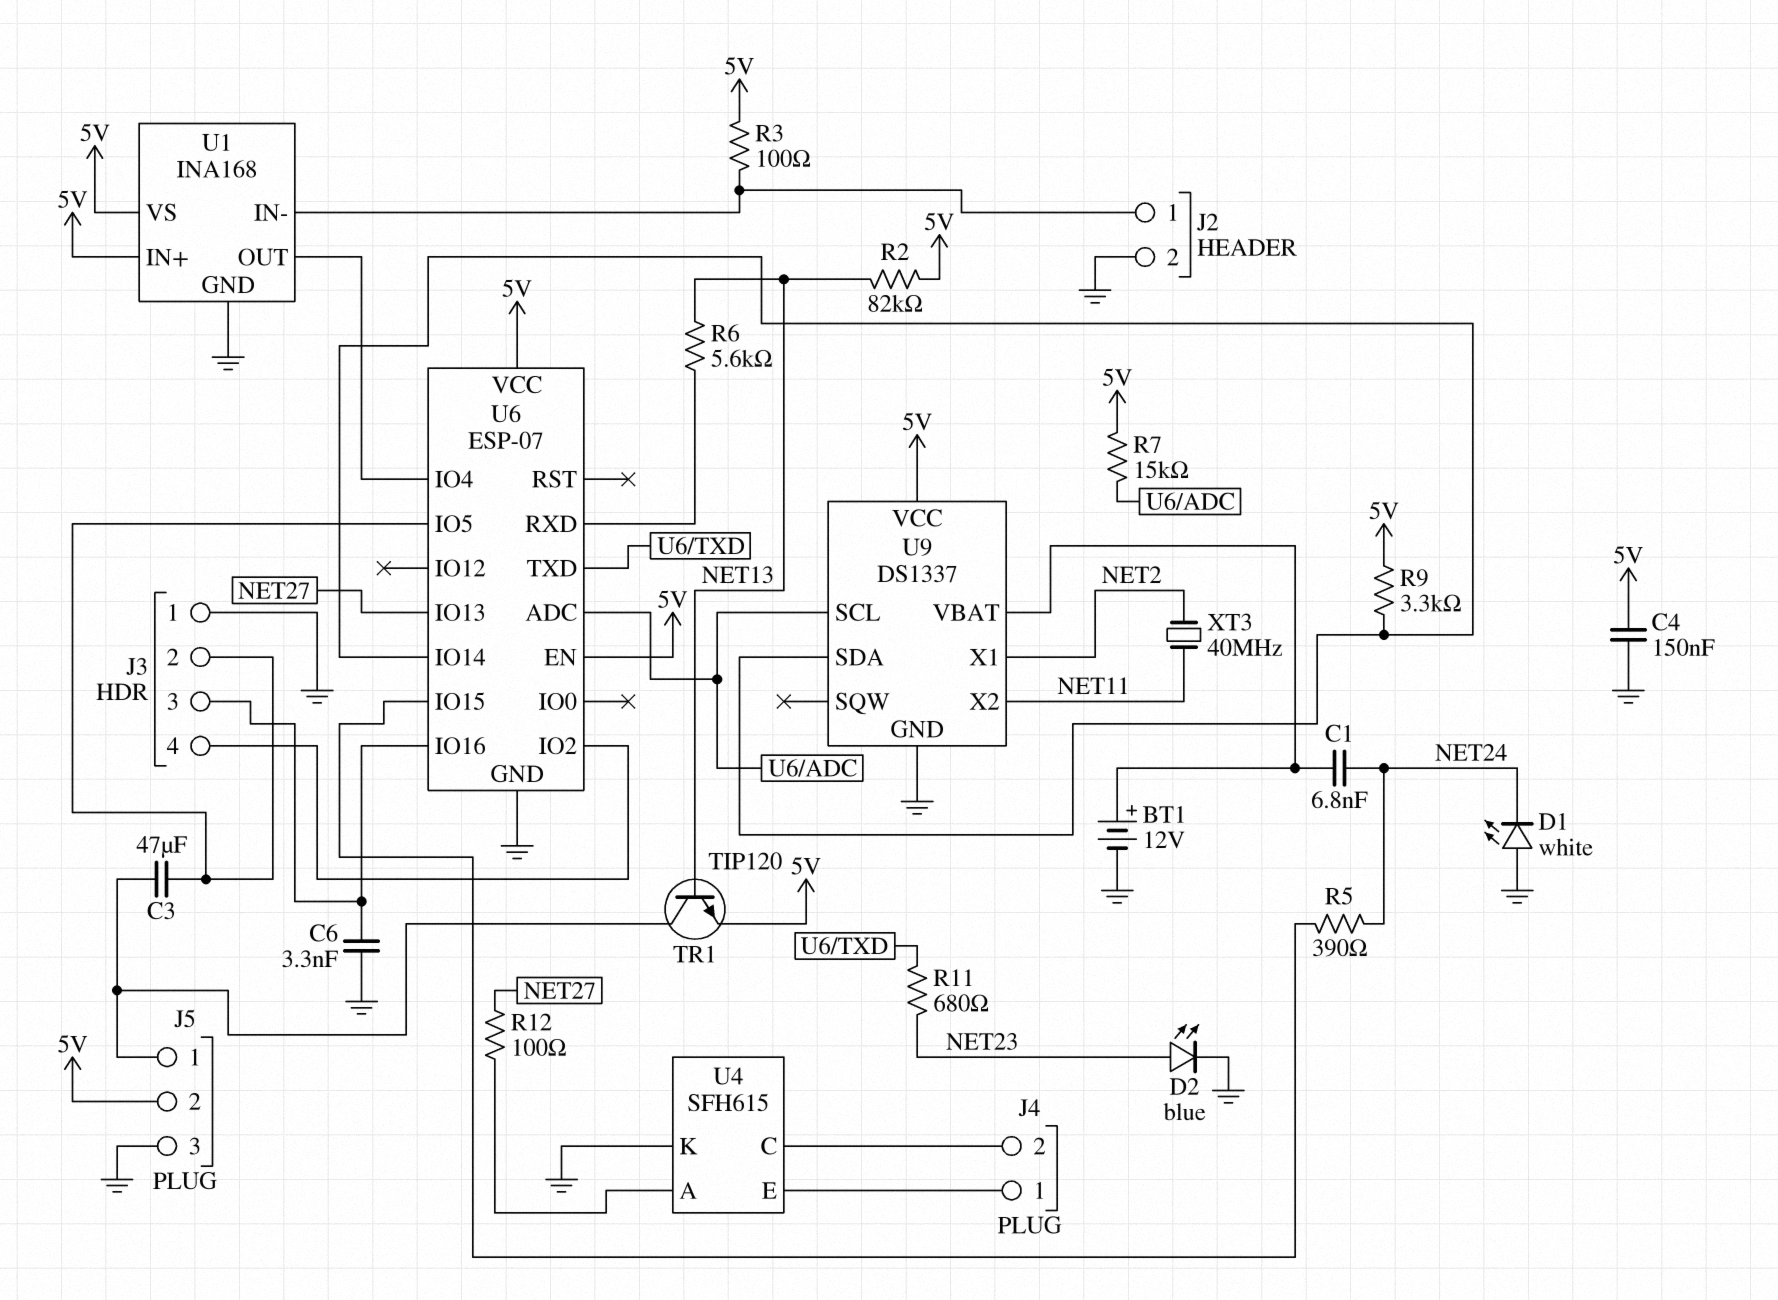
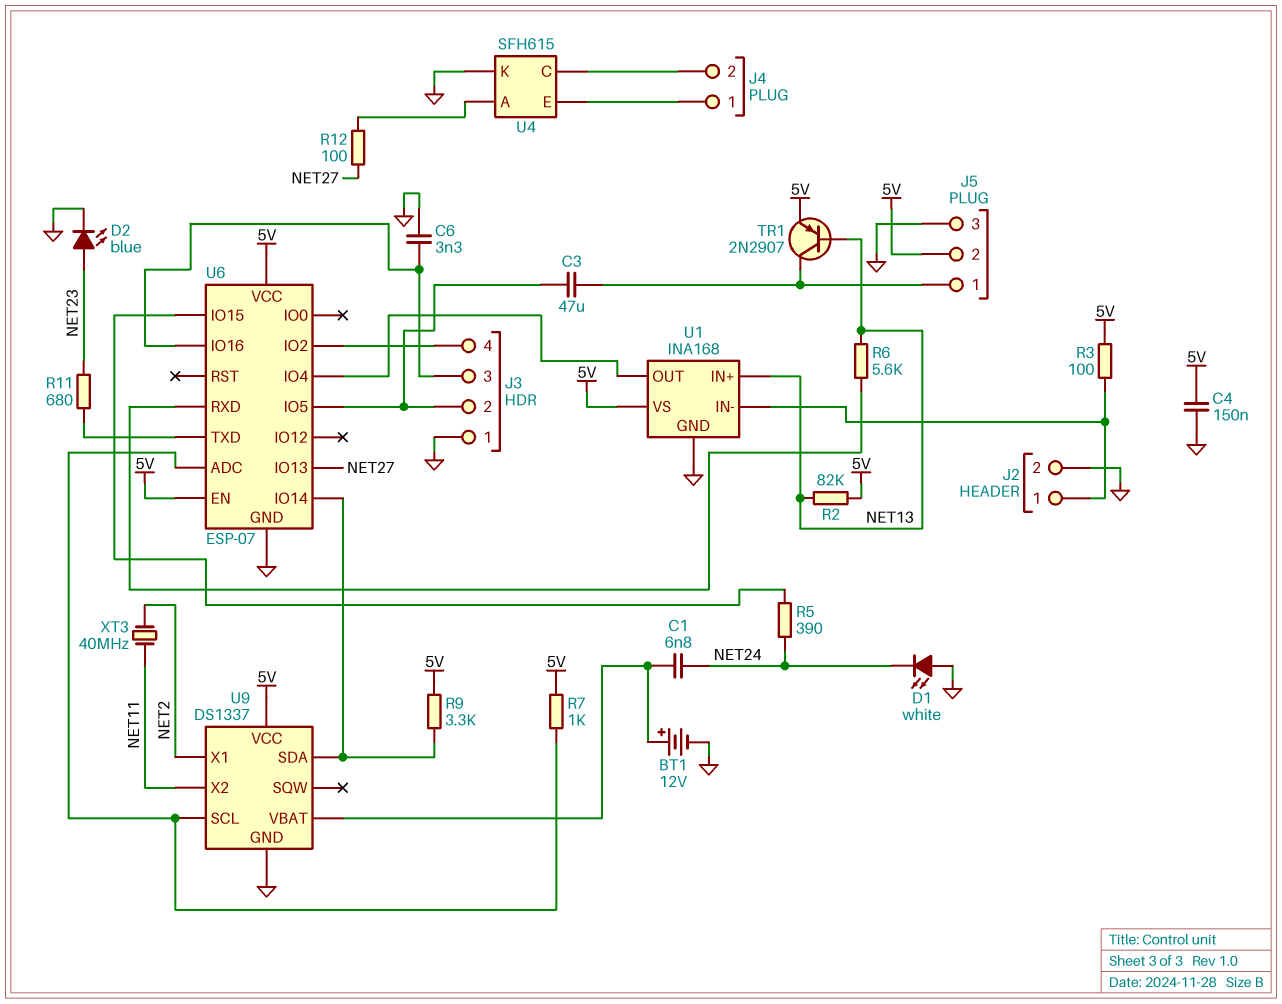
R7: 15k (5V, U6/ADC) -> 1k (5V, U6/ADC)
TR1: NPN TIP120 (B NET13, C J5/1, E 5V) -> PNP 2N2907 (B NET13, C J5/1, E 5V)
U1 pin IN+: 5V -> NET13

